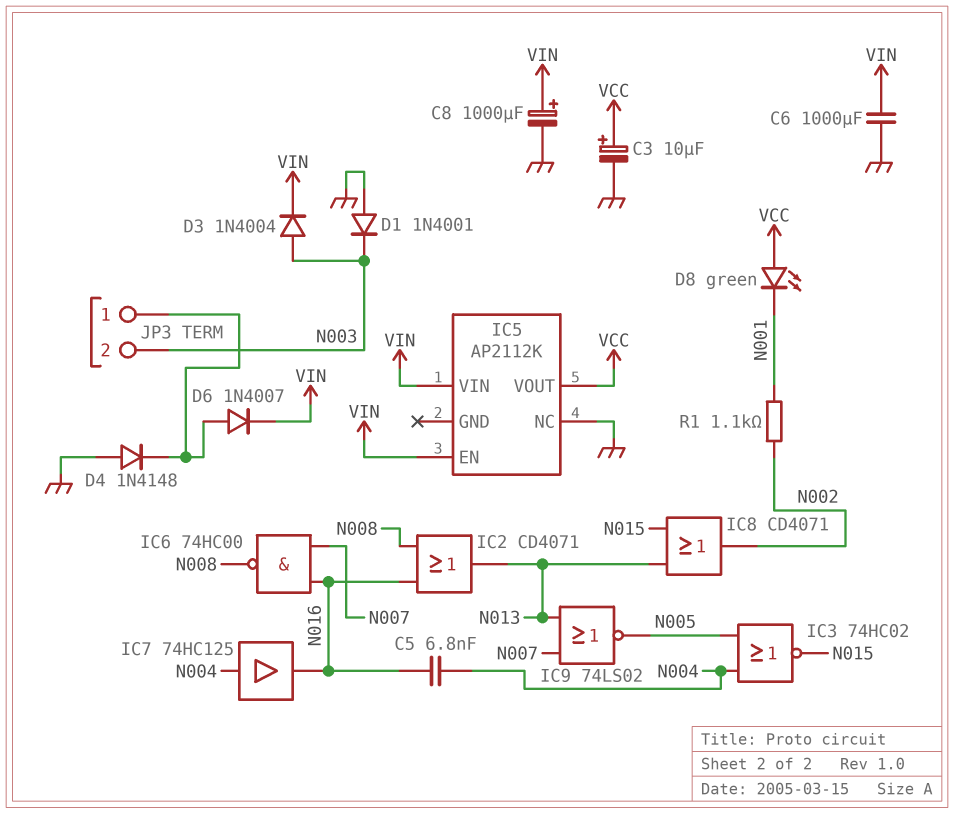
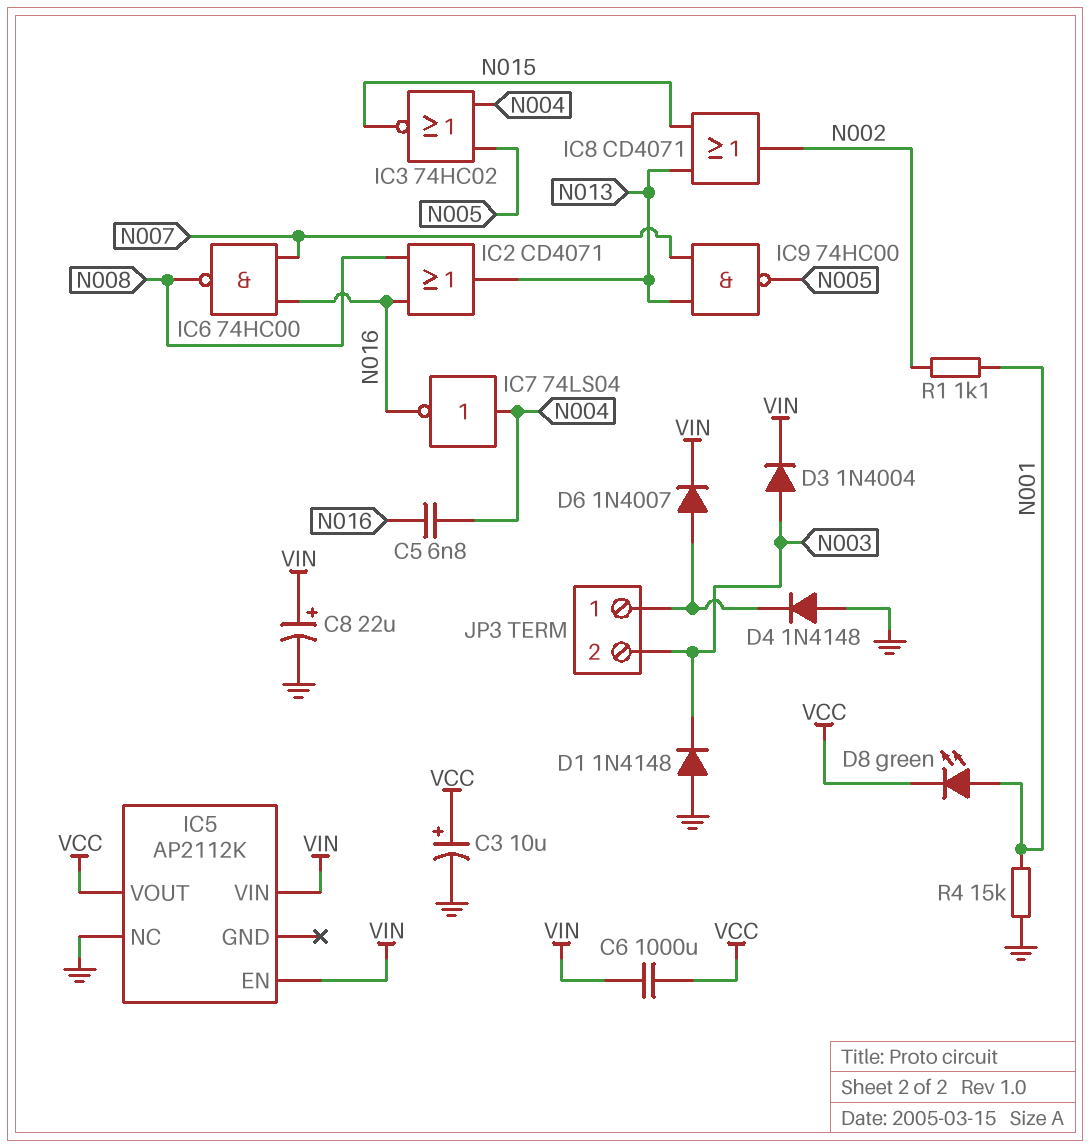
C6: 1000uF (GND, VIN) -> 1000uF (VCC, VIN)
C8: 1000uF (plus VIN, minus GND) -> 22uF (plus VIN, minus GND)
D1: diode 1N4001 (A GND, K N003) -> diode 1N4148 (A GND, K N003)
D8: LED green (A VCC, K N001) -> LED green (A N001, K VCC)
IC7: buffer 74HC125 (in N004, out N016) -> NOT 74LS04 (in N004, out N016)
IC9: NOR 74LS02 (in N007, in N013, out N005) -> NAND 74HC00 (in N007, in N013, out N005)
R4: none -> 15k (GND, N001)

